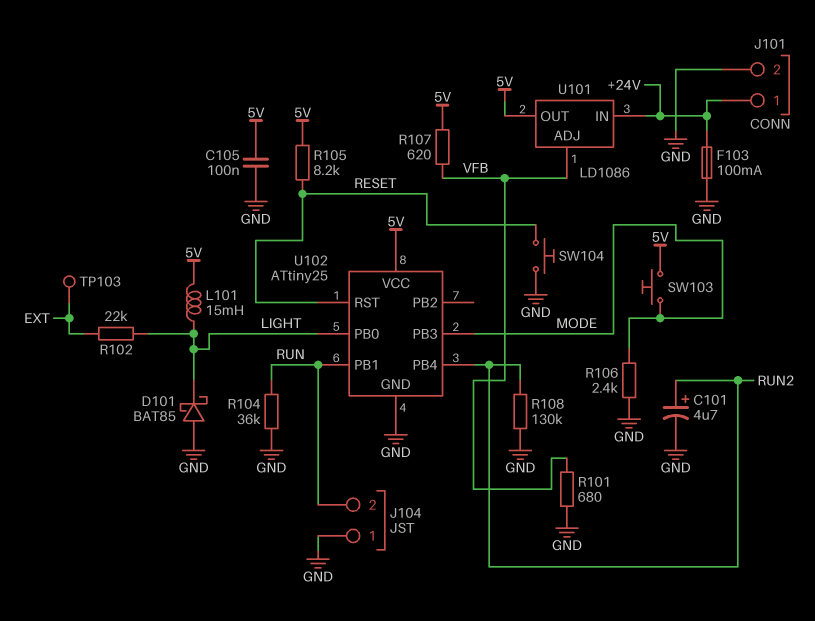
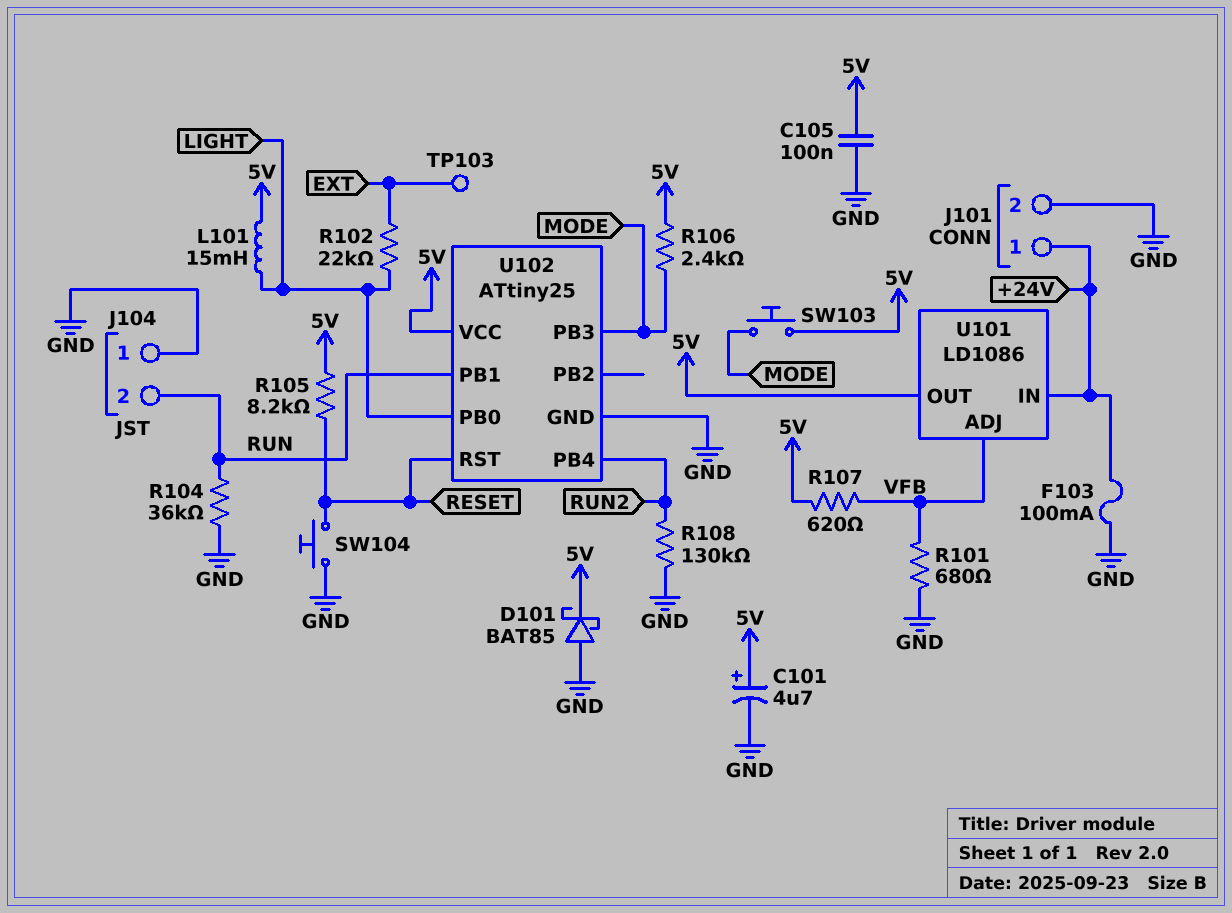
C101: 4.7uF (plus RUN2, minus GND) -> 4.7uF (plus 5V, minus GND)
D101: schottky BAT85 (A GND, K LIGHT) -> schottky BAT85 (A GND, K 5V)
R106: 2.4k (GND, MODE) -> 2.4k (5V, MODE)

